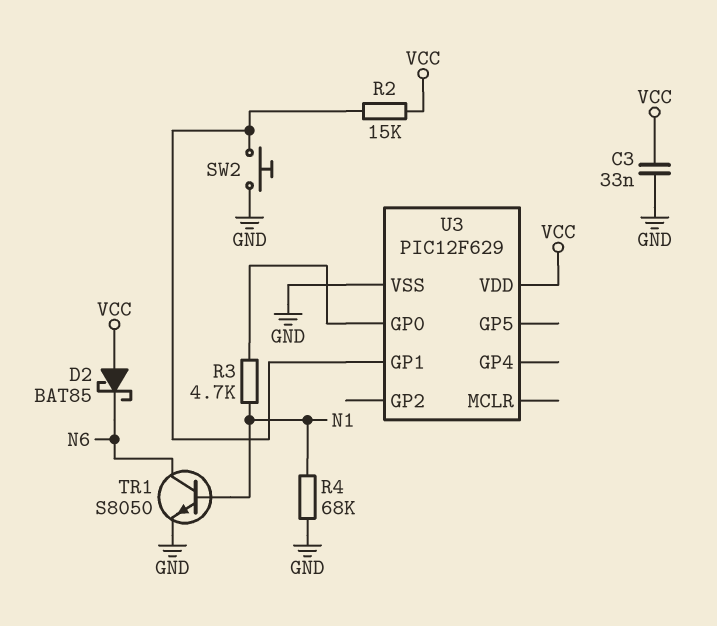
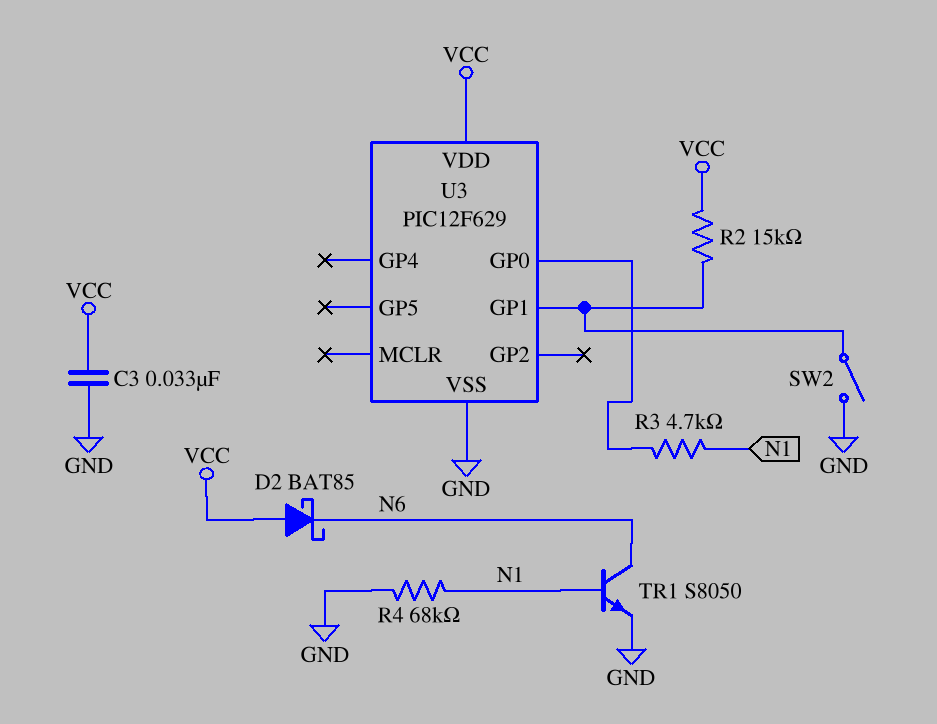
SW2: button (GND, U3/GP1) -> switch (GND, U3/GP1)

